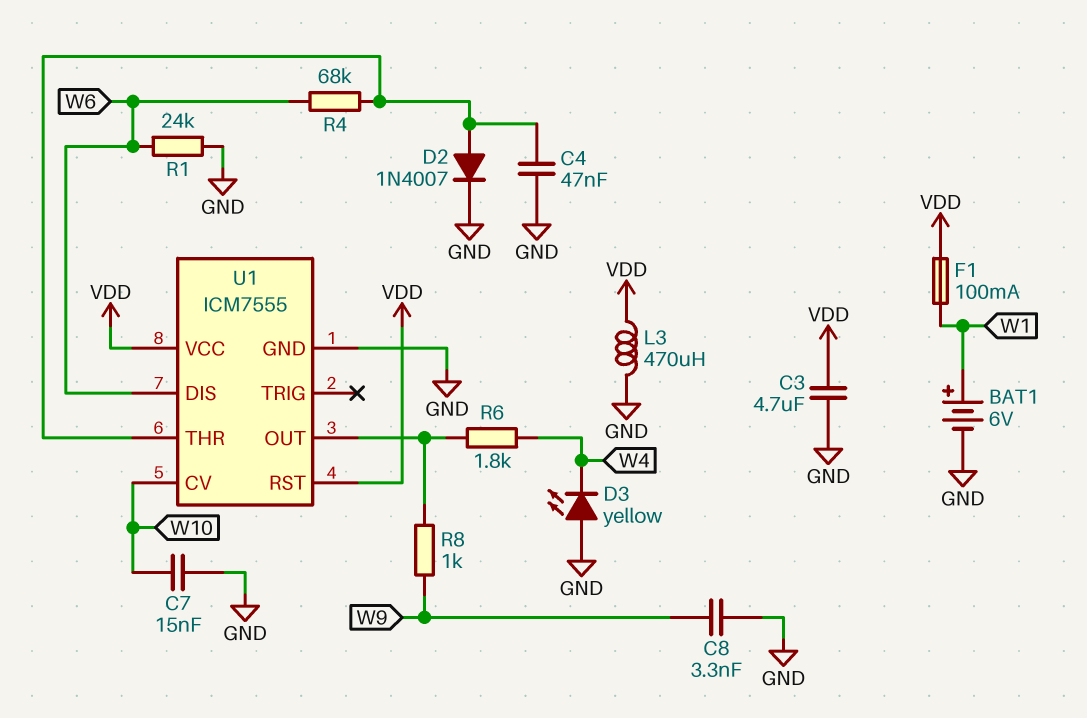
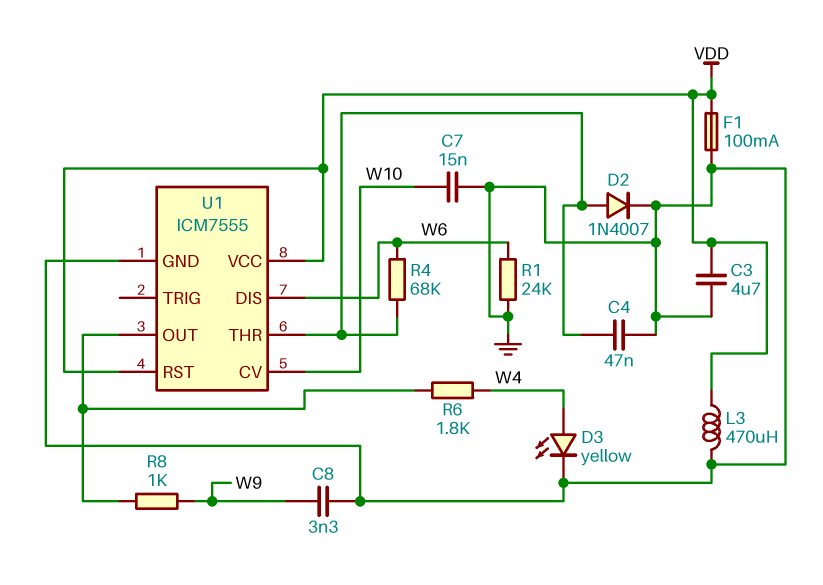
BAT1: 6V (plus W1, minus GND) -> none
D3: LED yellow (A GND, K W4) -> LED yellow (A W4, K GND)
F1: 100mA (VDD, W1) -> 100mA (GND, VDD)

